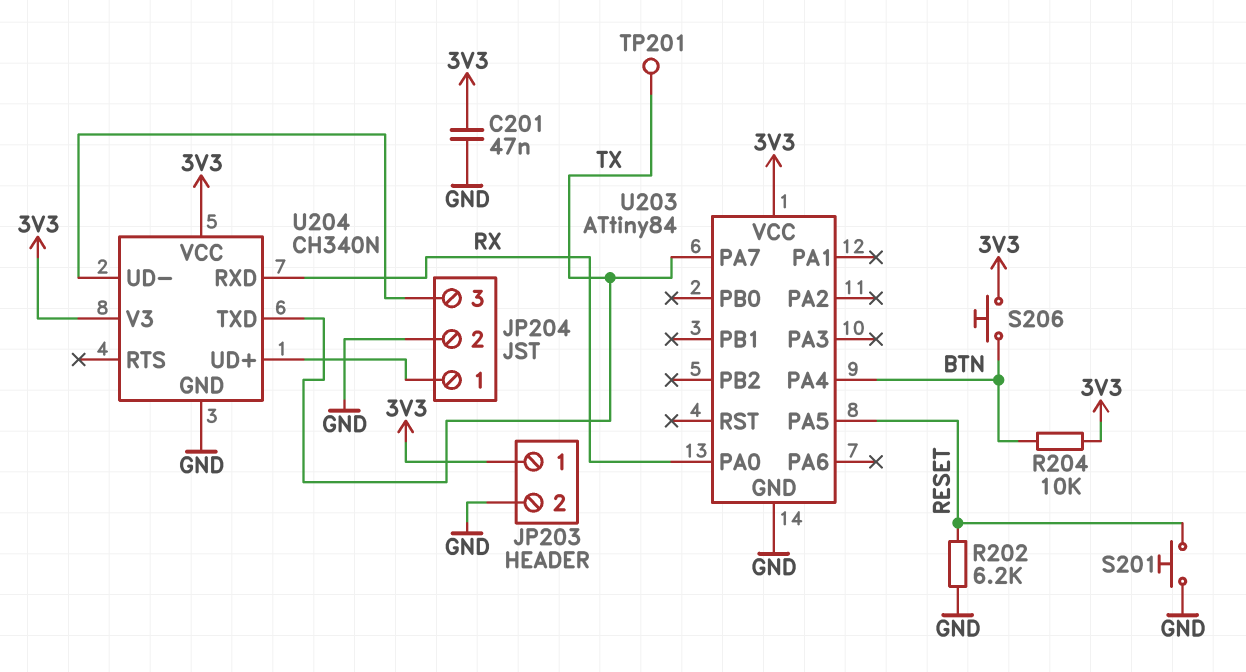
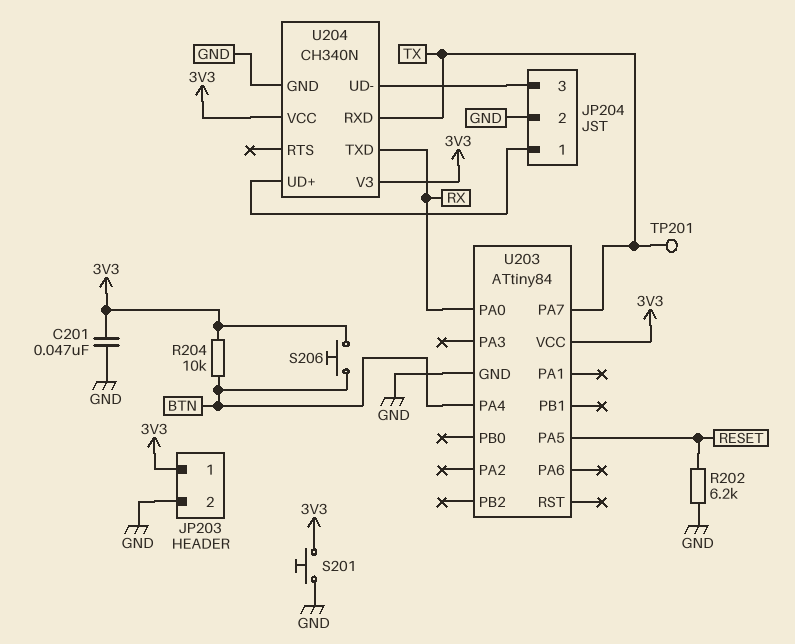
S201: button (GND, RESET) -> button (3V3, GND)
U204 pin RXD: RX -> TX
U204 pin TXD: TX -> RX

